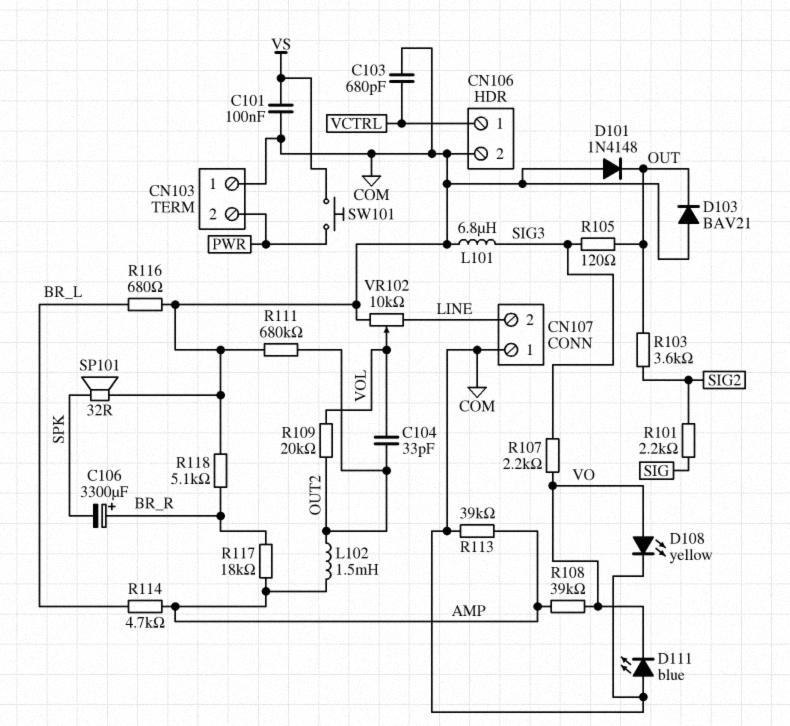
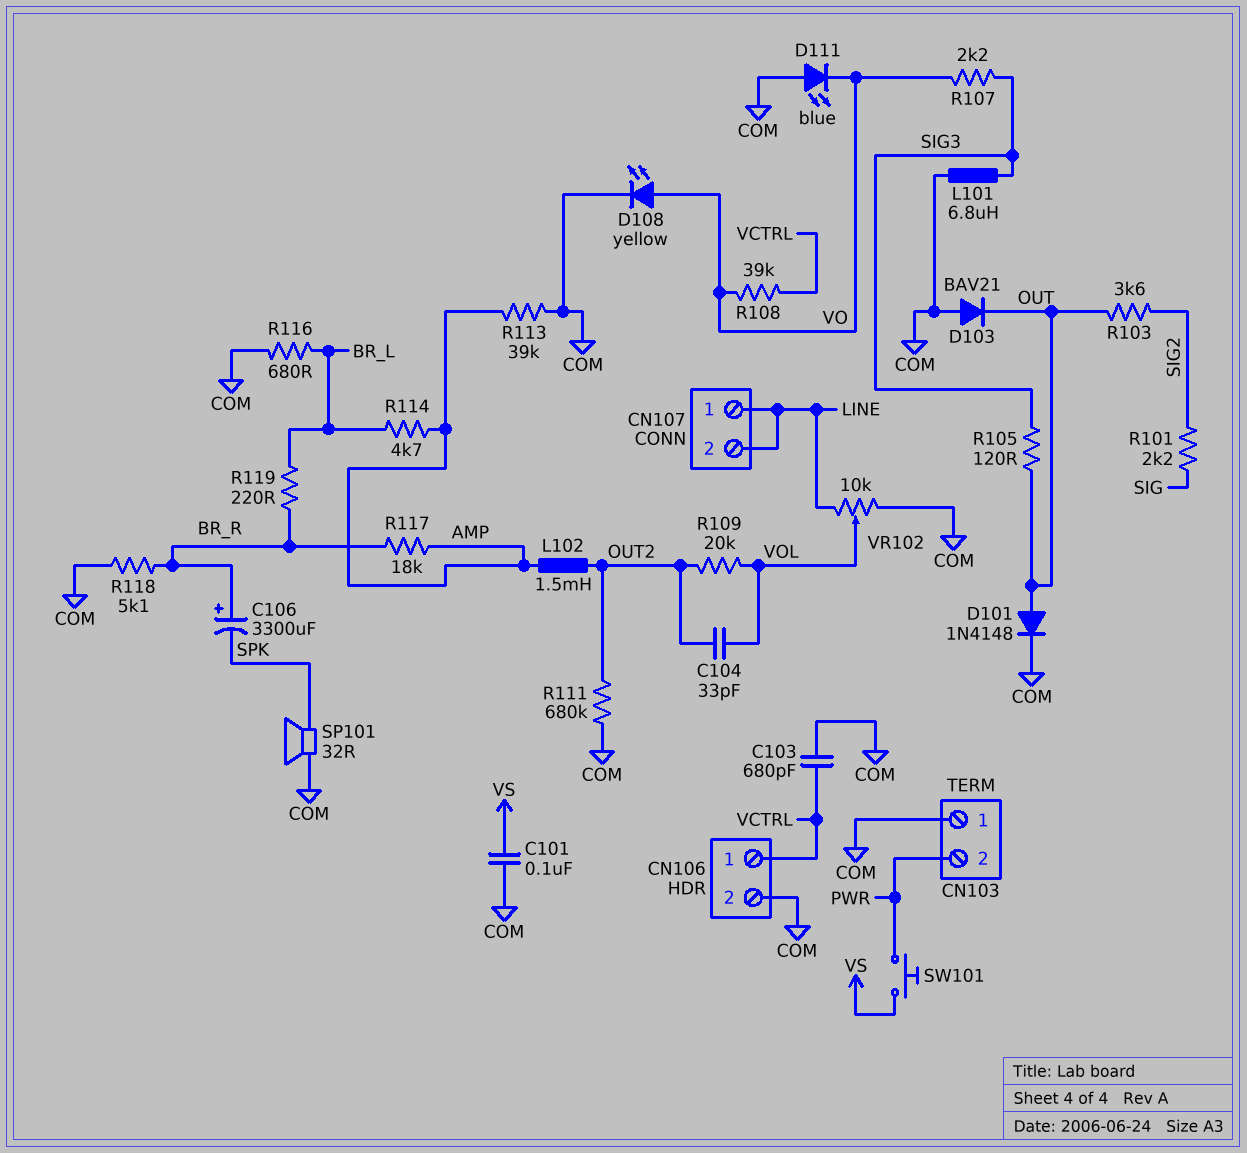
CN107 pin 1: COM -> LINE
D101: diode 1N4148 (A COM, K OUT) -> diode 1N4148 (A OUT, K COM)
R108: 39k (AMP, VO) -> 39k (VCTRL, VO)
R119: none -> 220 (BR_L, BR_R)

